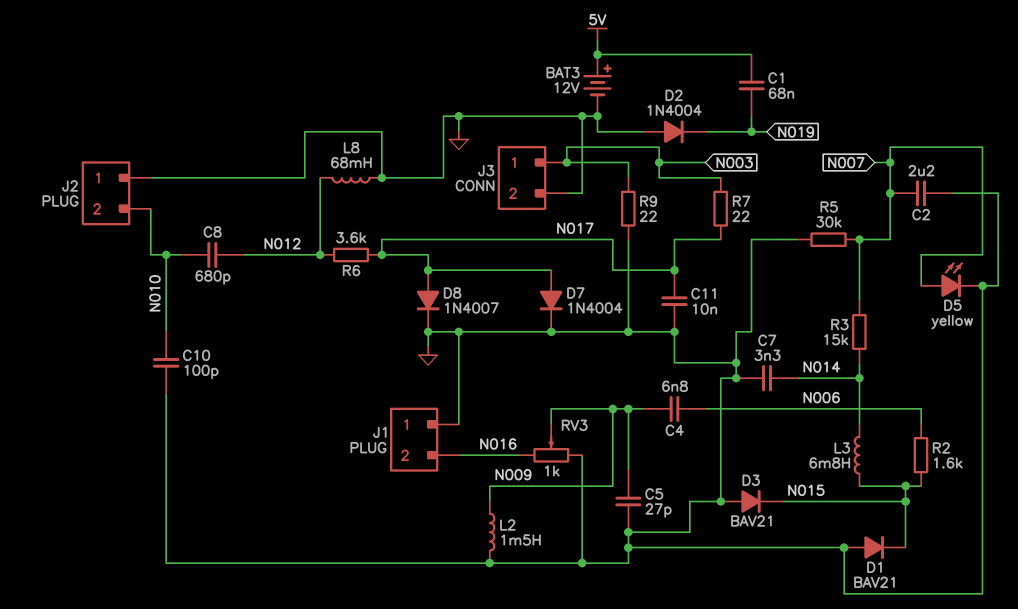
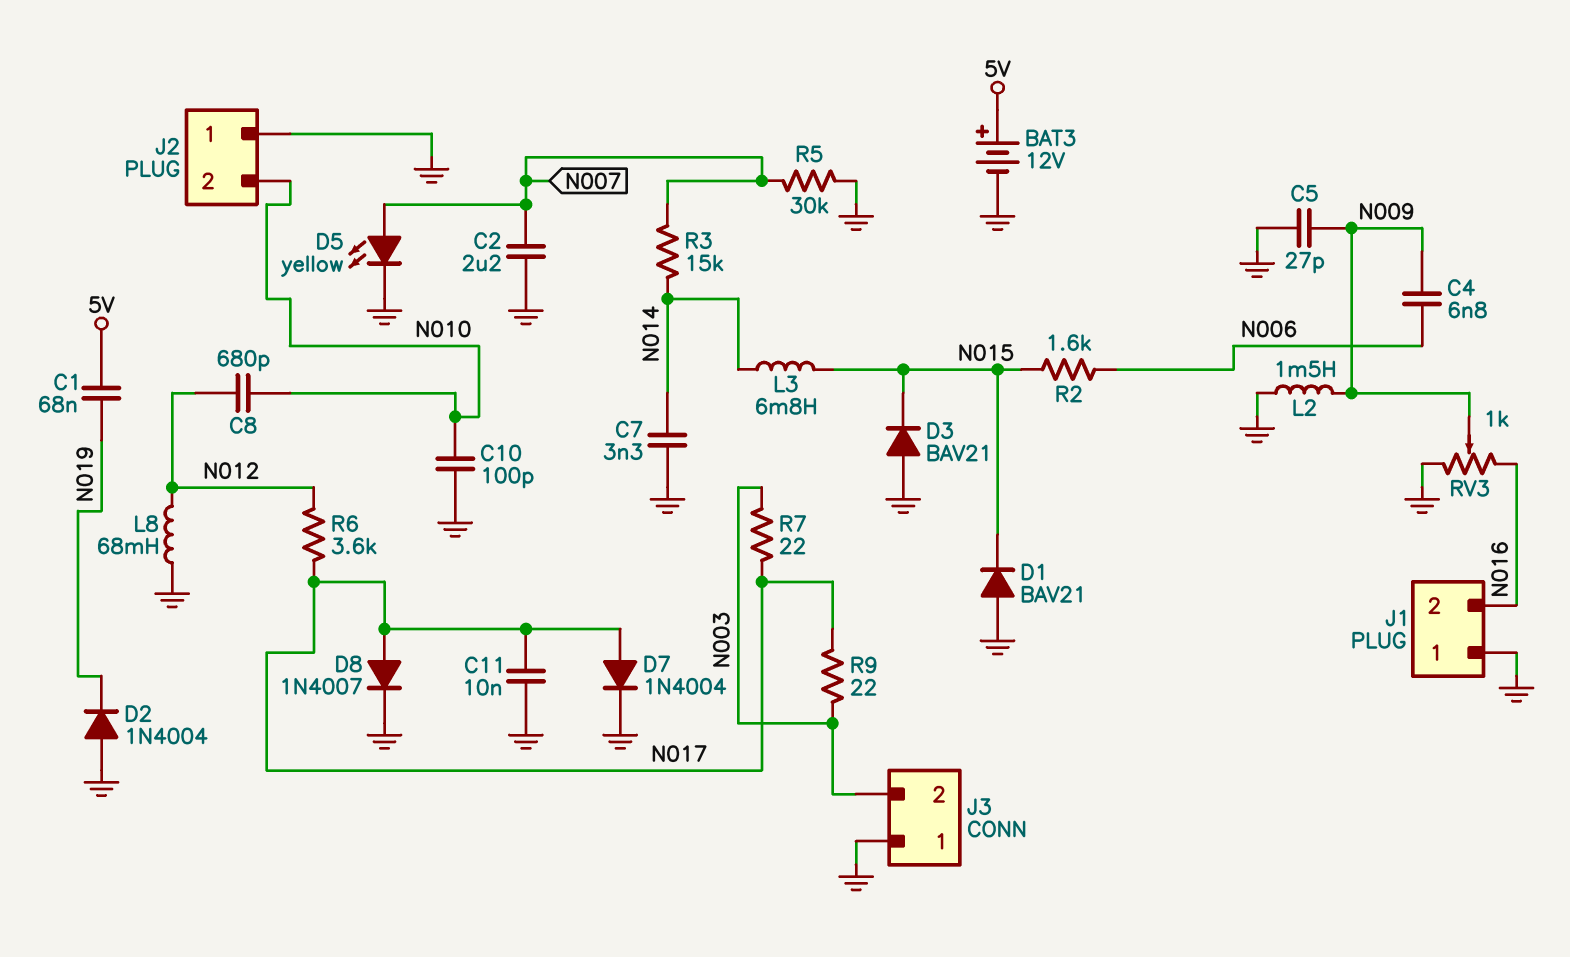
J3 pin 1: N003 -> GND
J3 pin 2: GND -> N003
R9: 22 (GND, N003) -> 22 (N003, N017)

